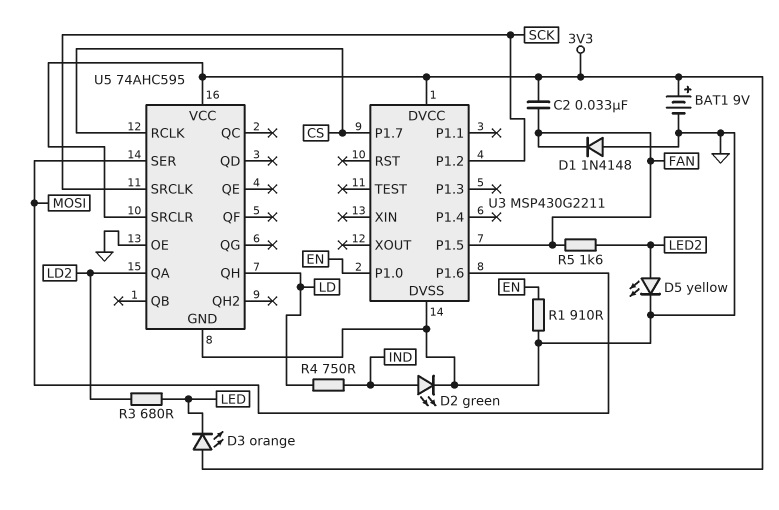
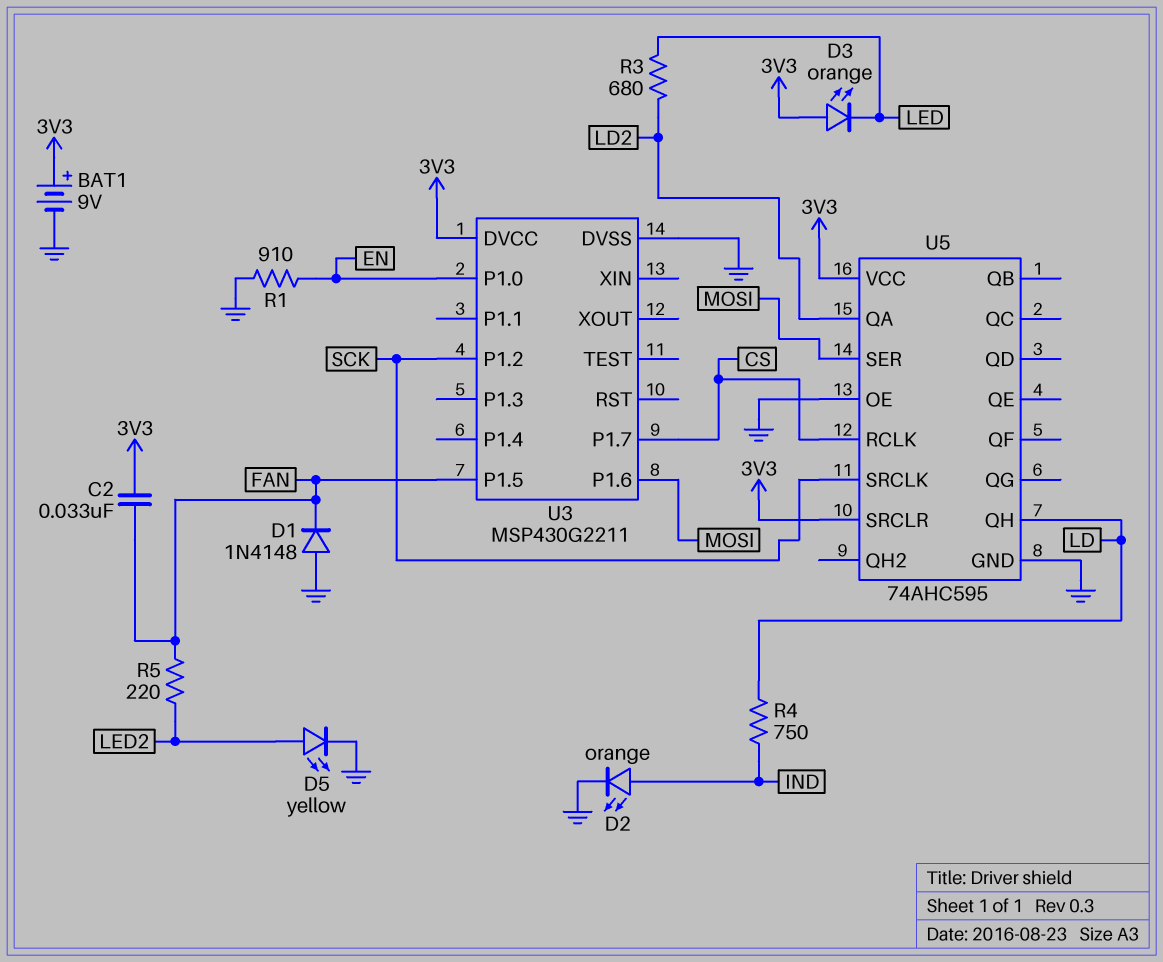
D2: LED green (A IND, K GND) -> LED orange (A IND, K GND)
R5: 1.6k (FAN, LED2) -> 220 (FAN, LED2)

